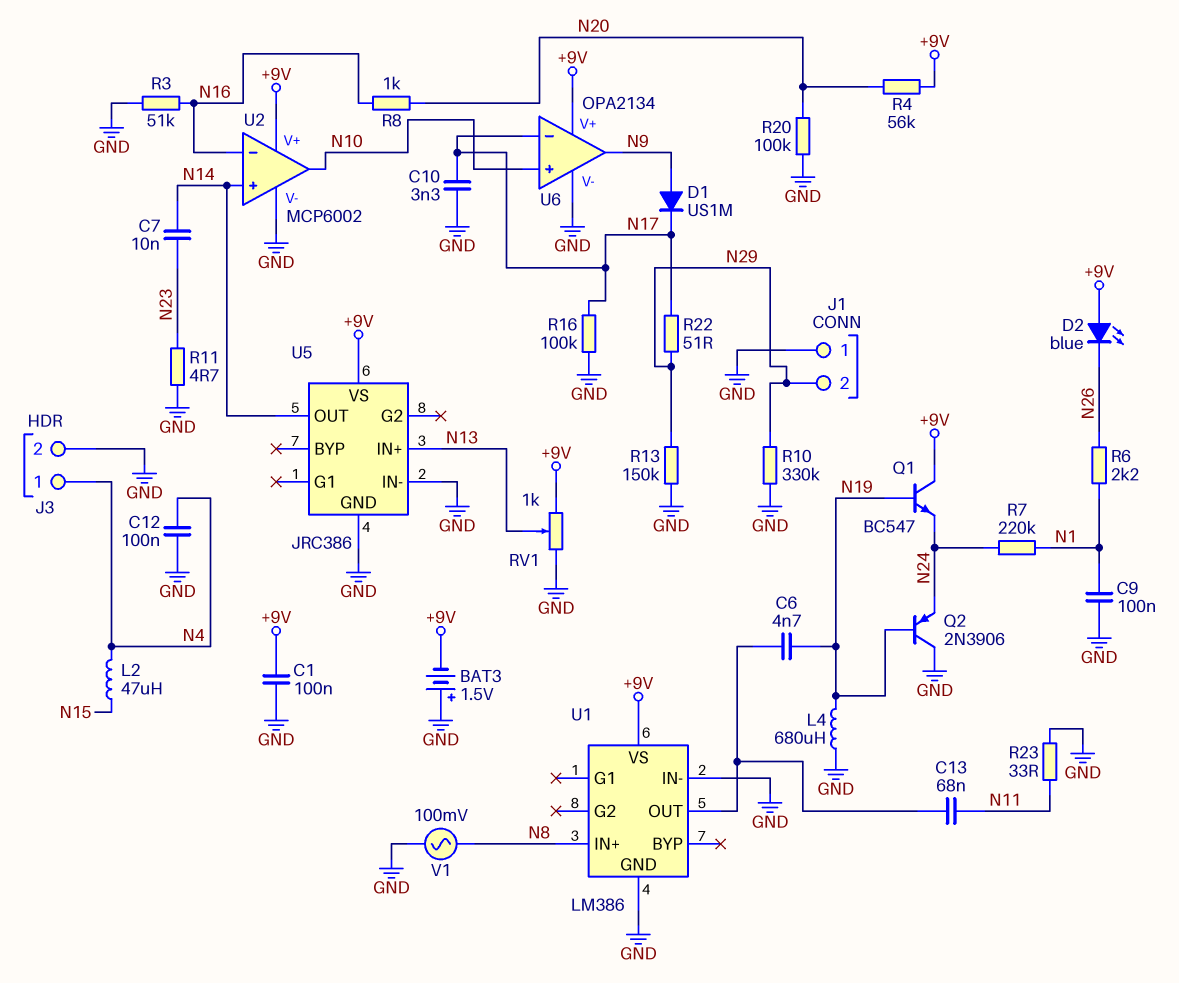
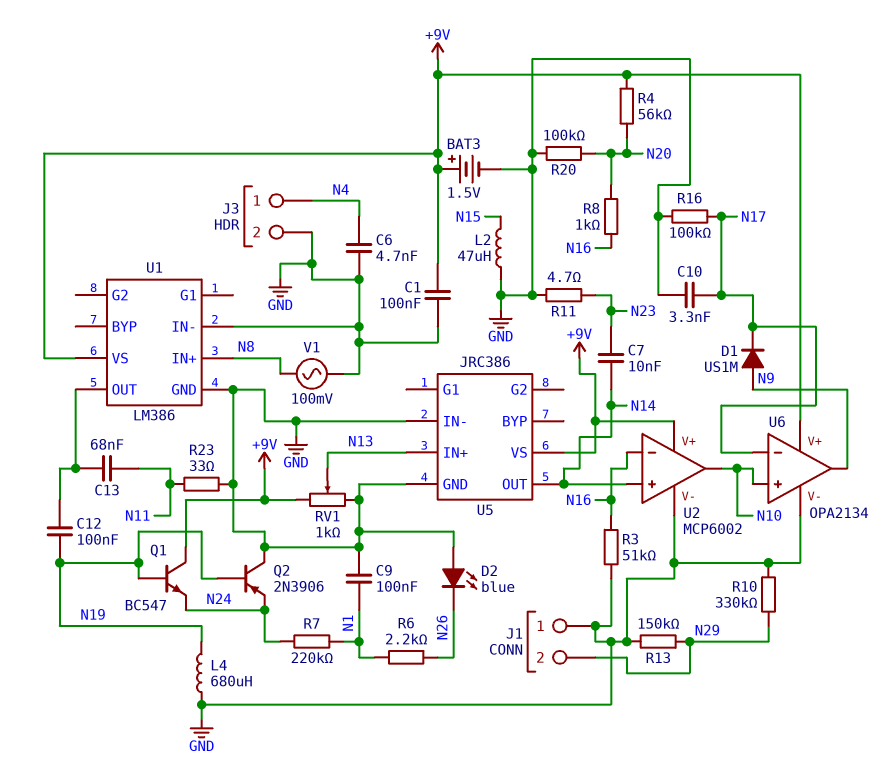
BAT3: 1.5V (plus GND, minus +9V) -> 1.5V (plus +9V, minus GND)
C6: 4.7nF (N19, U1/OUT) -> 4.7nF (GND, N4)
C12: 100nF (GND, N4) -> 100nF (N19, U1/OUT)
D2: LED blue (A +9V, K N26) -> LED blue (A GND, K N26)
L2: 47uH (N4, N15) -> 47uH (GND, N15)
R22: 51 (N17, N29) -> none

